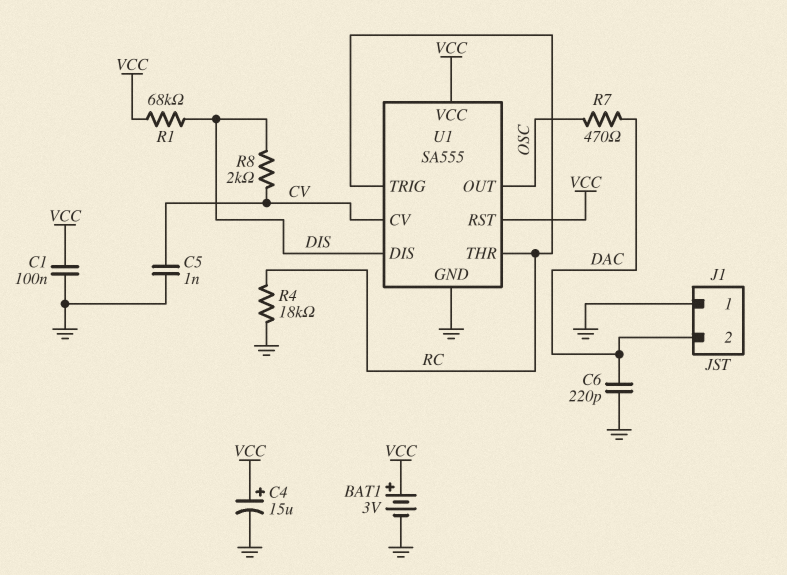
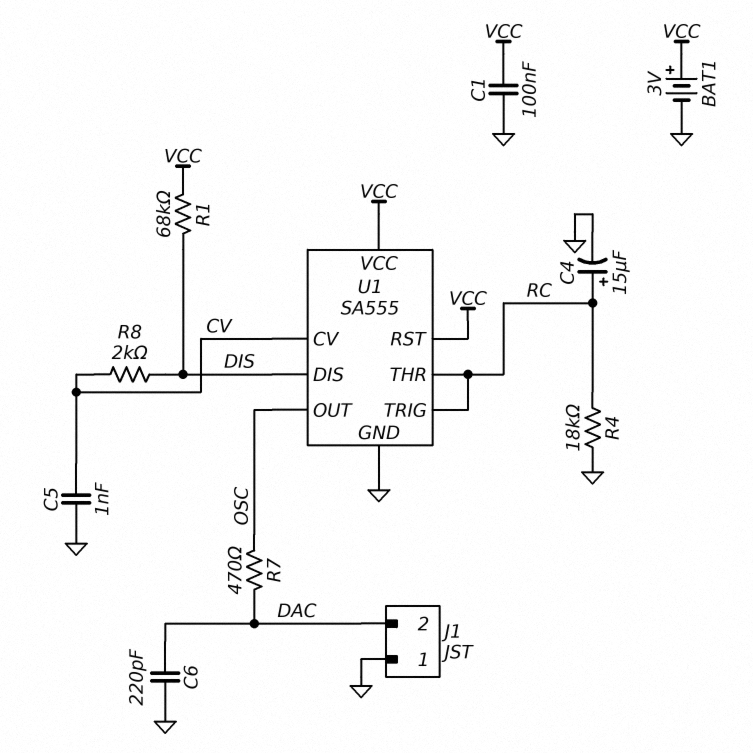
C4: 15uF (plus VCC, minus GND) -> 15uF (plus RC, minus GND)

